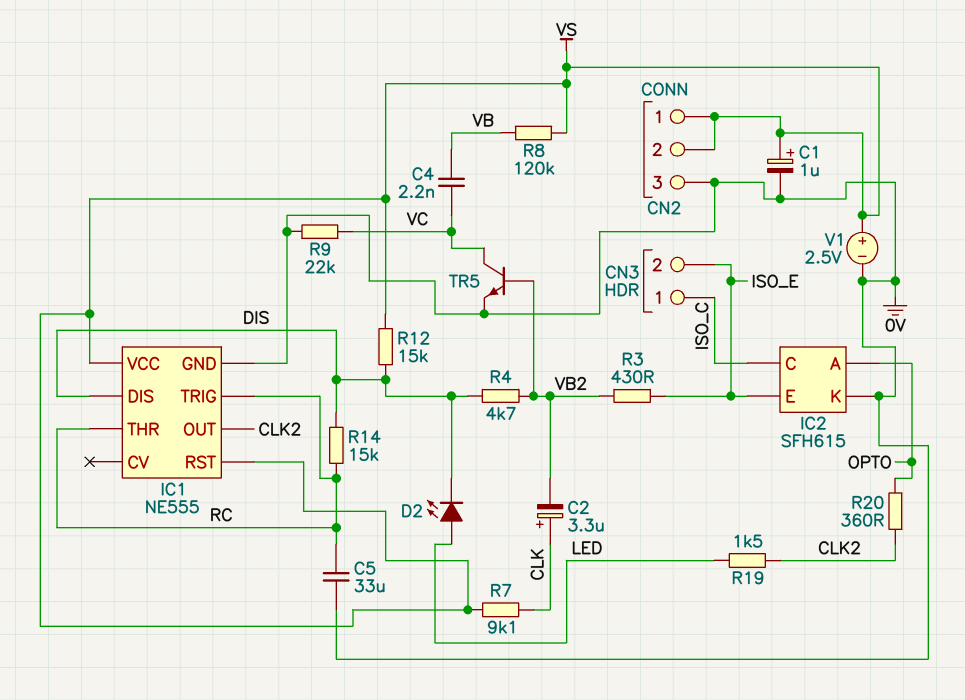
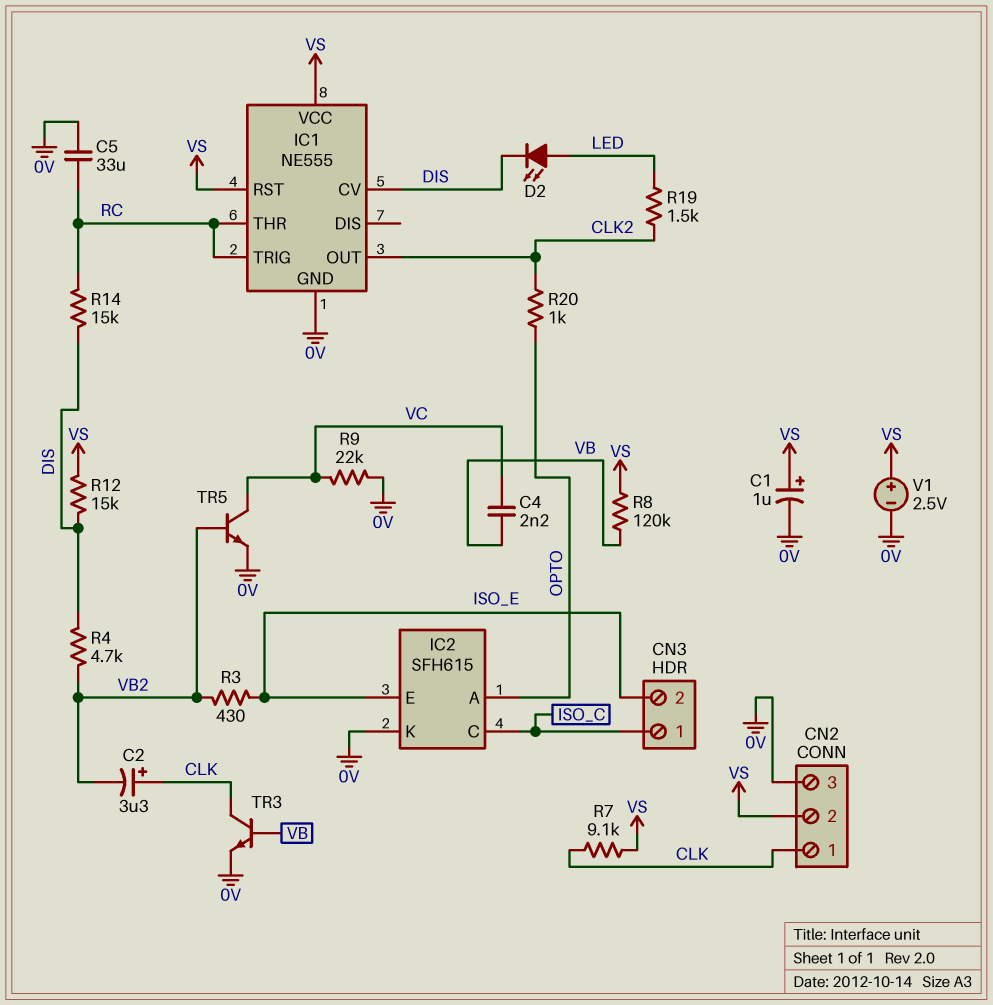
CN2 pin 1: VS -> CLK
IC1 pin CV: none -> DIS
IC1 pin DIS: DIS -> none
R20: 360 (CLK2, OPTO) -> 1k (CLK2, OPTO)
TR3: none -> NPN (B VB, C CLK, E 0V)

